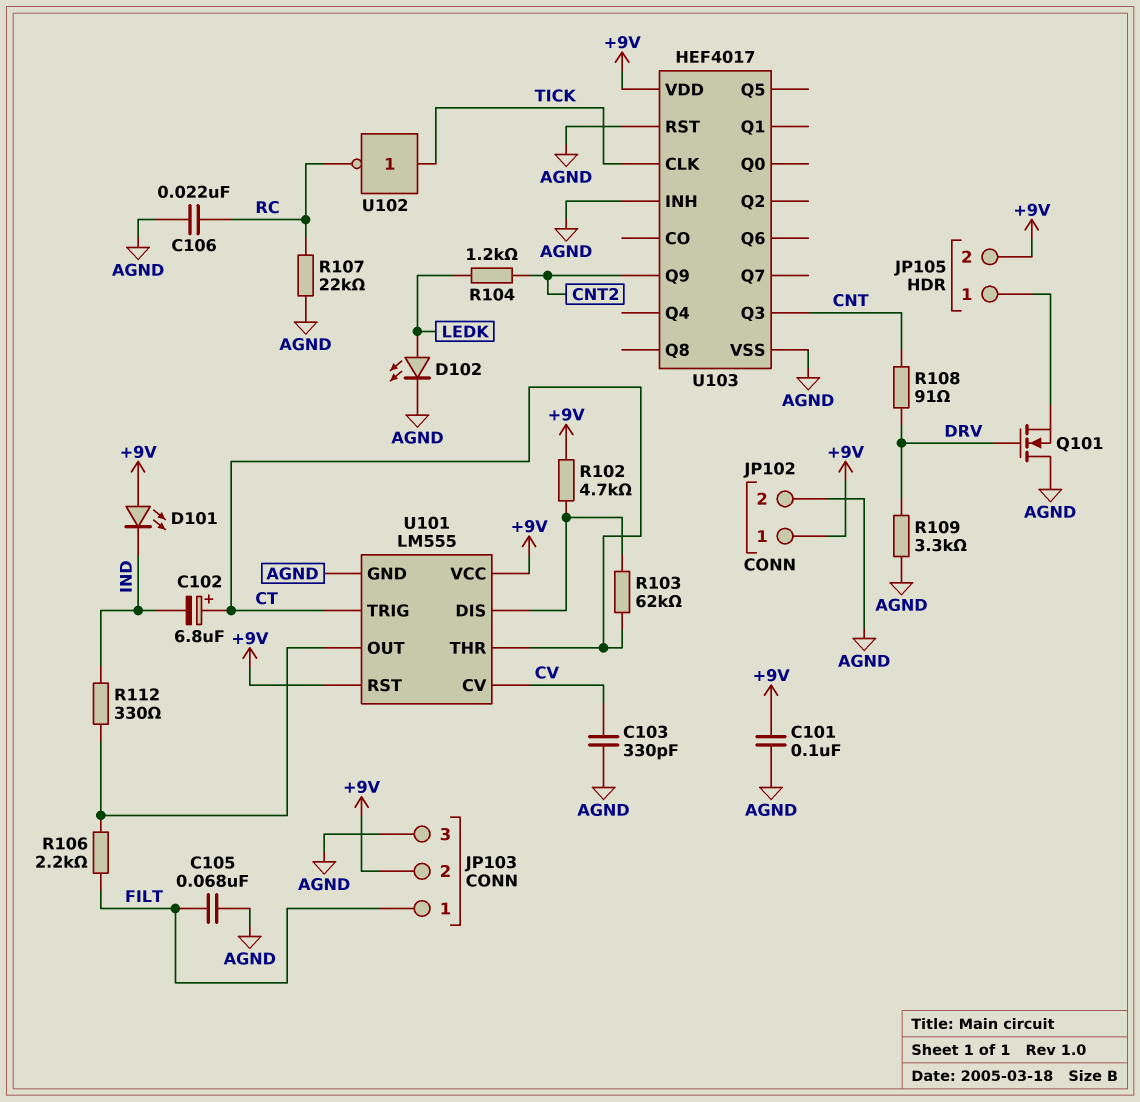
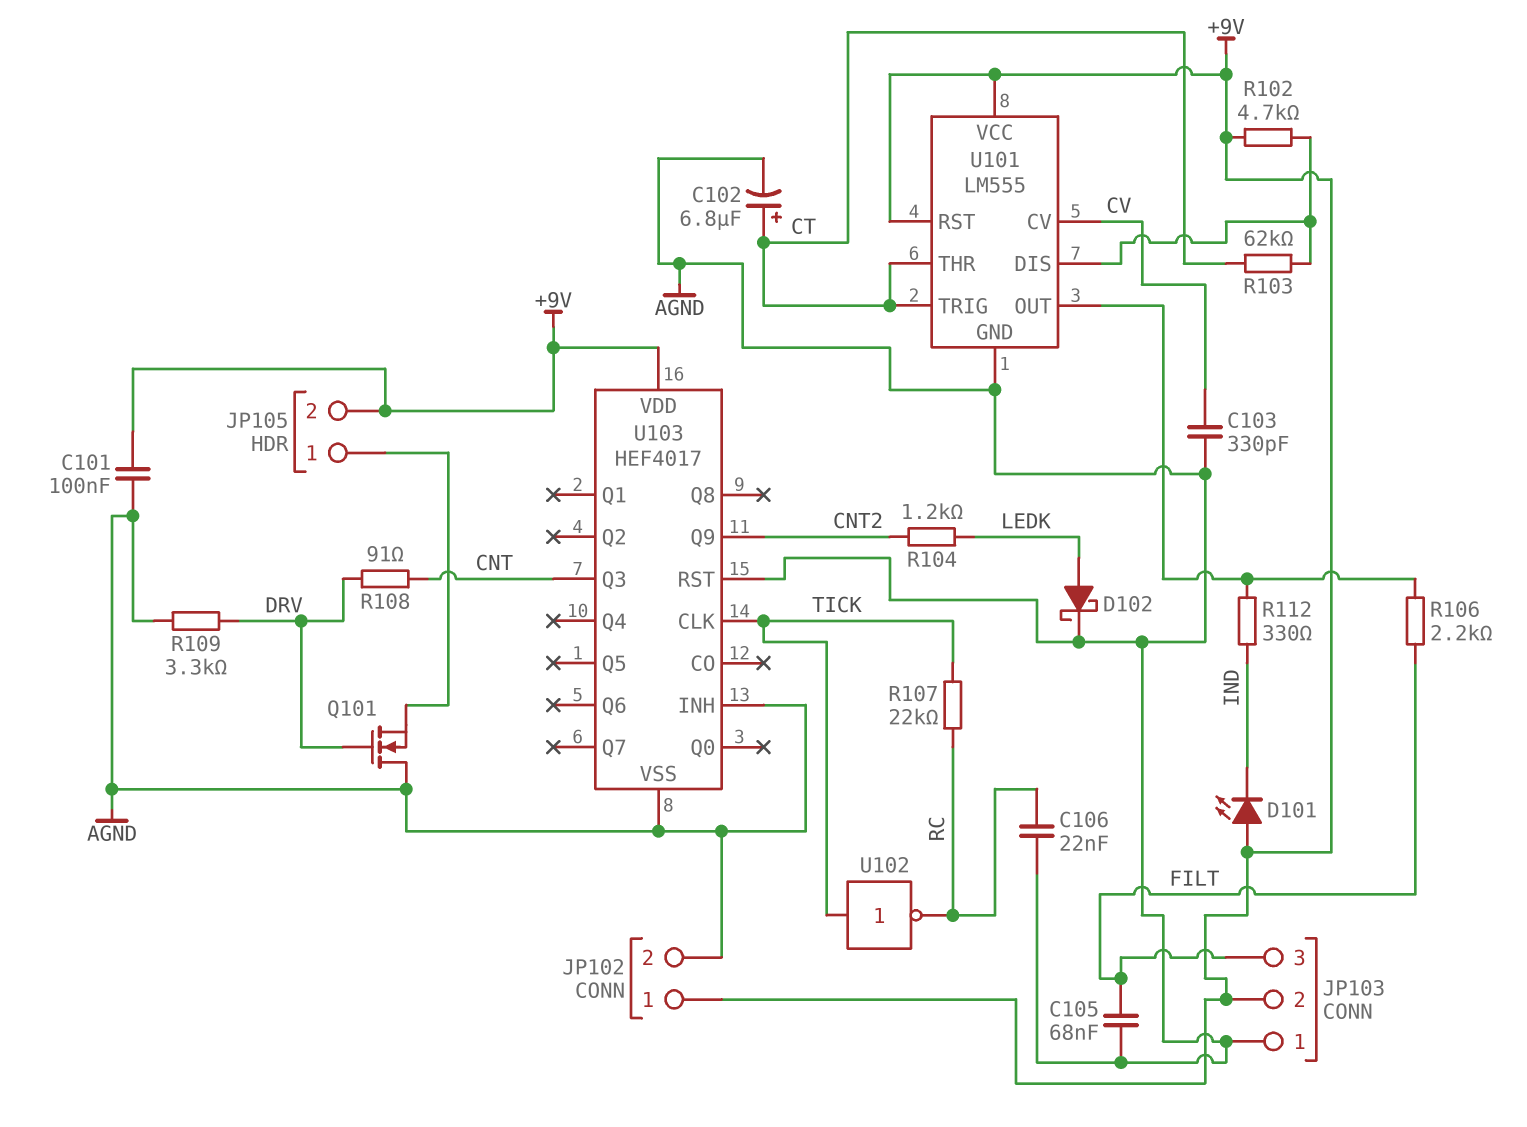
C102: 6.8uF (plus CT, minus IND) -> 6.8uF (plus CT, minus AGND)
D102: LED (A LEDK, K AGND) -> schottky (A LEDK, K AGND)
JP103 pin 1: FILT -> AGND
JP103 pin 3: AGND -> FILT
R107: 22k (AGND, RC) -> 22k (RC, TICK)

